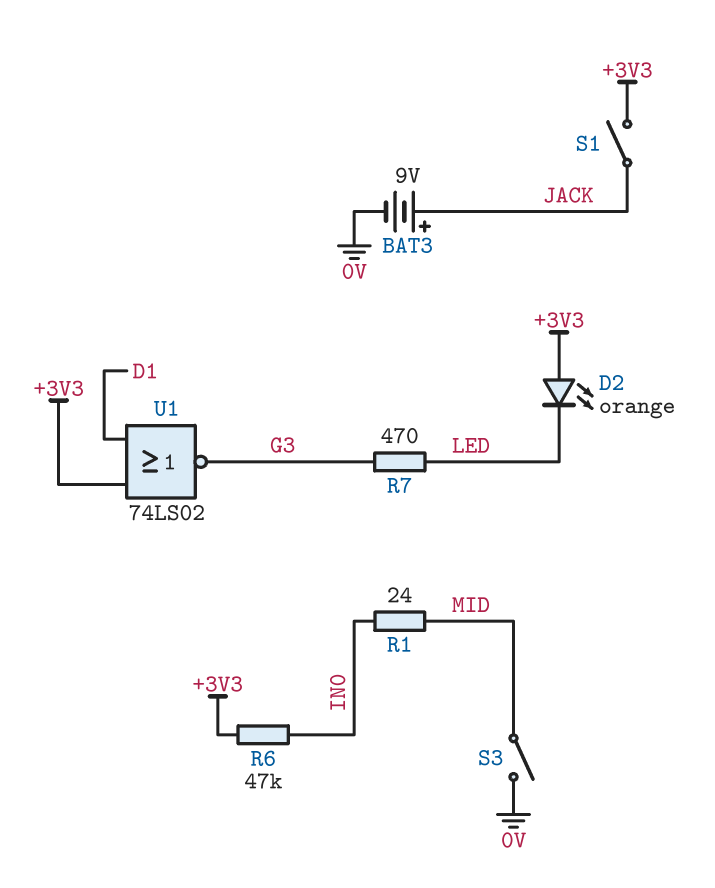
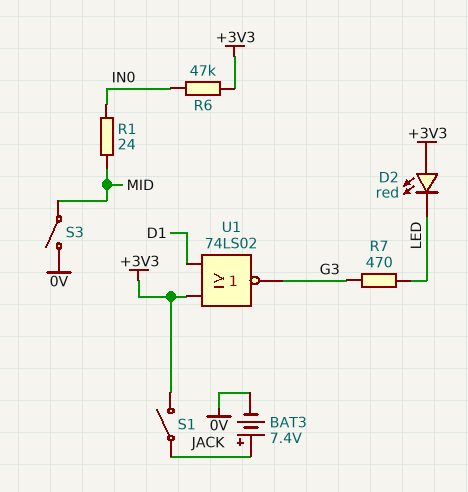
BAT3: 9V (plus JACK, minus 0V) -> 7.4V (plus JACK, minus 0V)
D2: LED orange (A +3V3, K LED) -> LED red (A +3V3, K LED)

